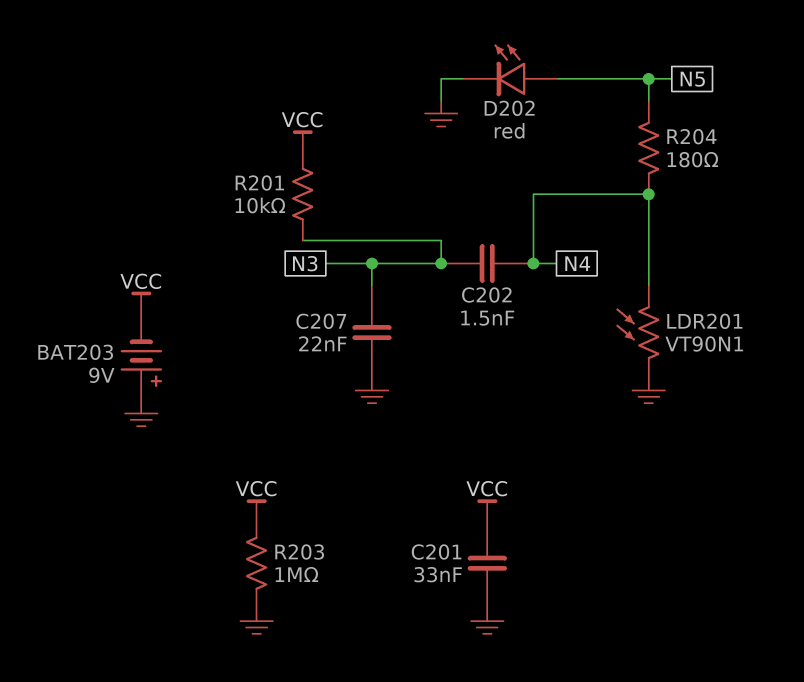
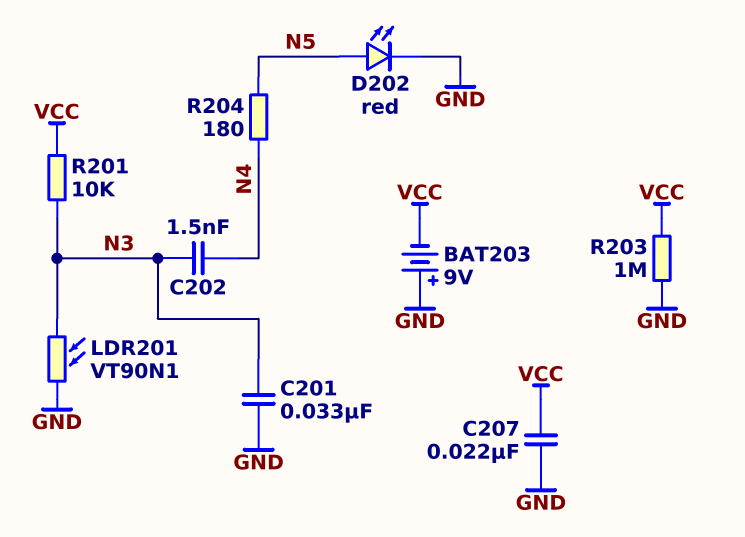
C201: 33nF (GND, VCC) -> 33nF (GND, N3)
C207: 22nF (GND, N3) -> 22nF (GND, VCC)
LDR201: VT90N1 (GND, N4) -> VT90N1 (GND, N3)

